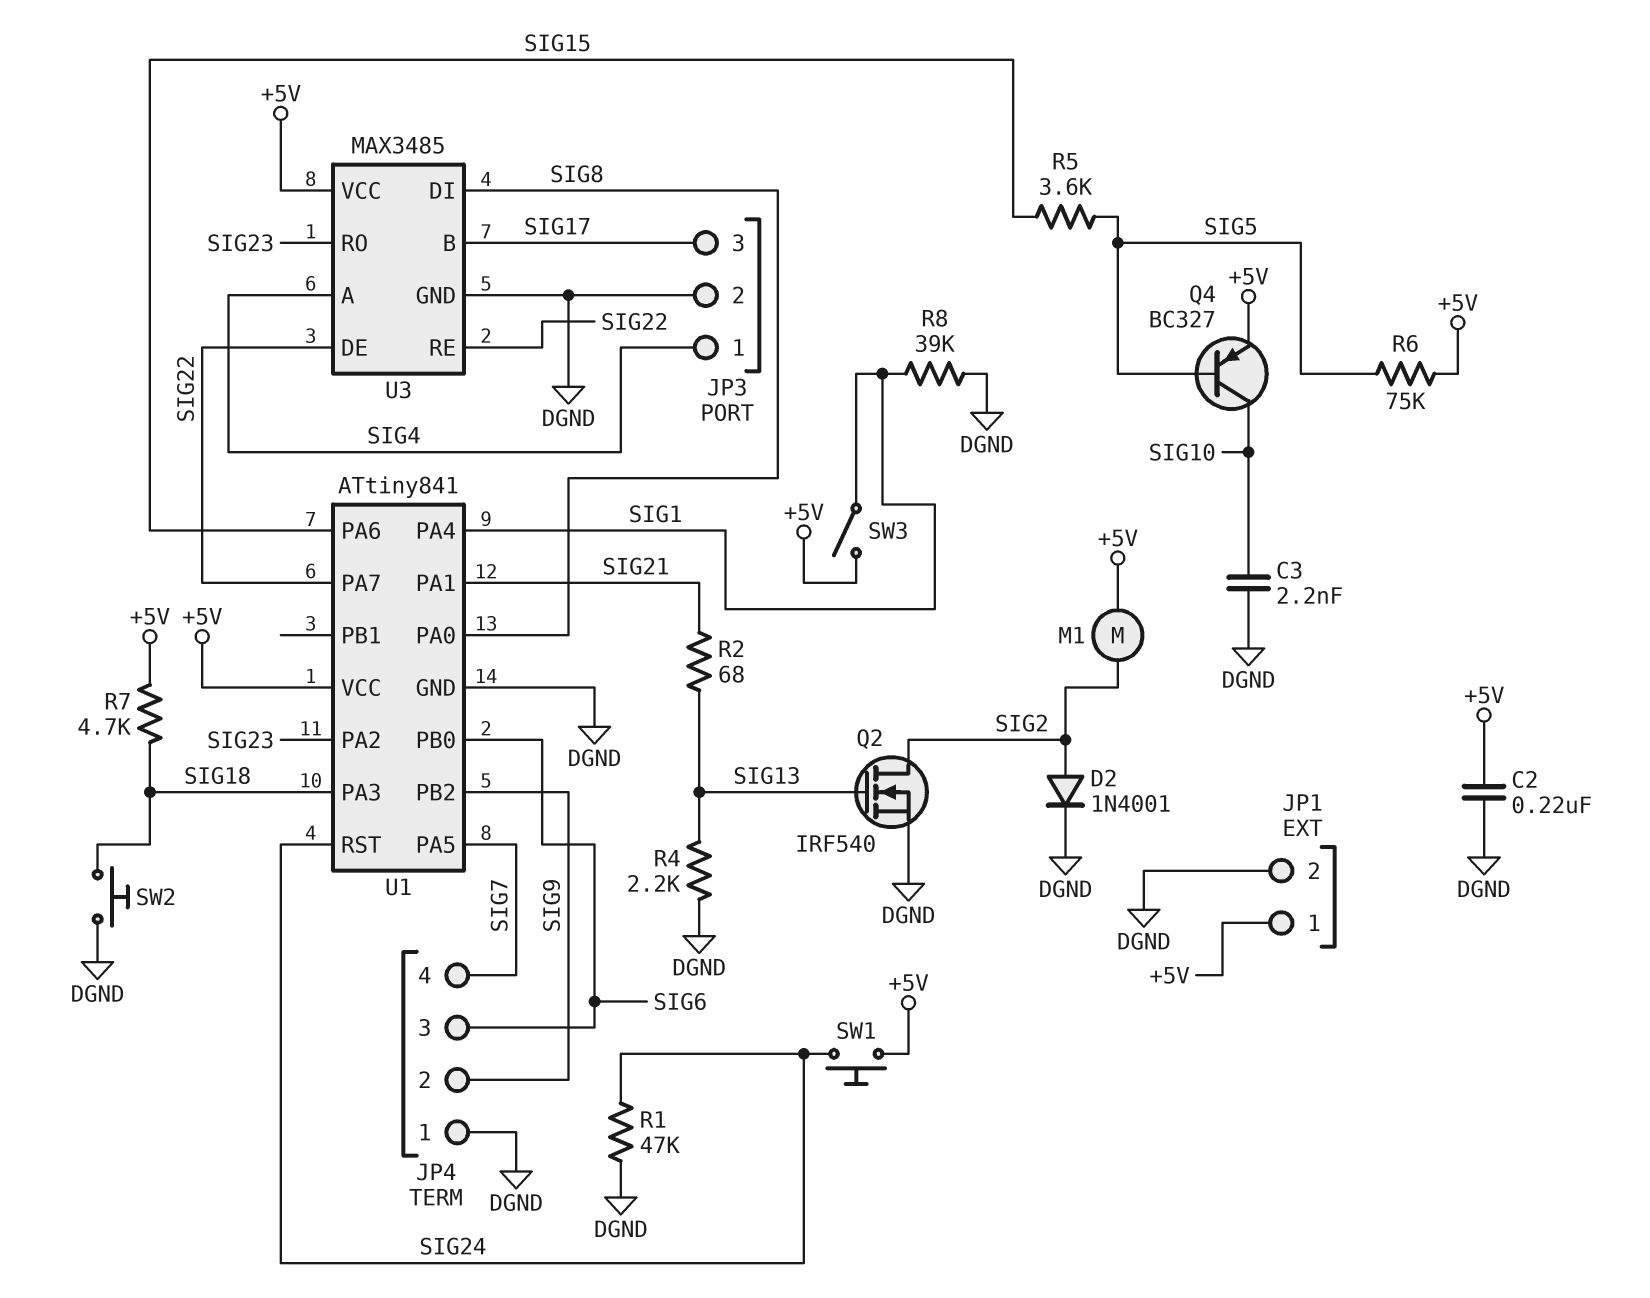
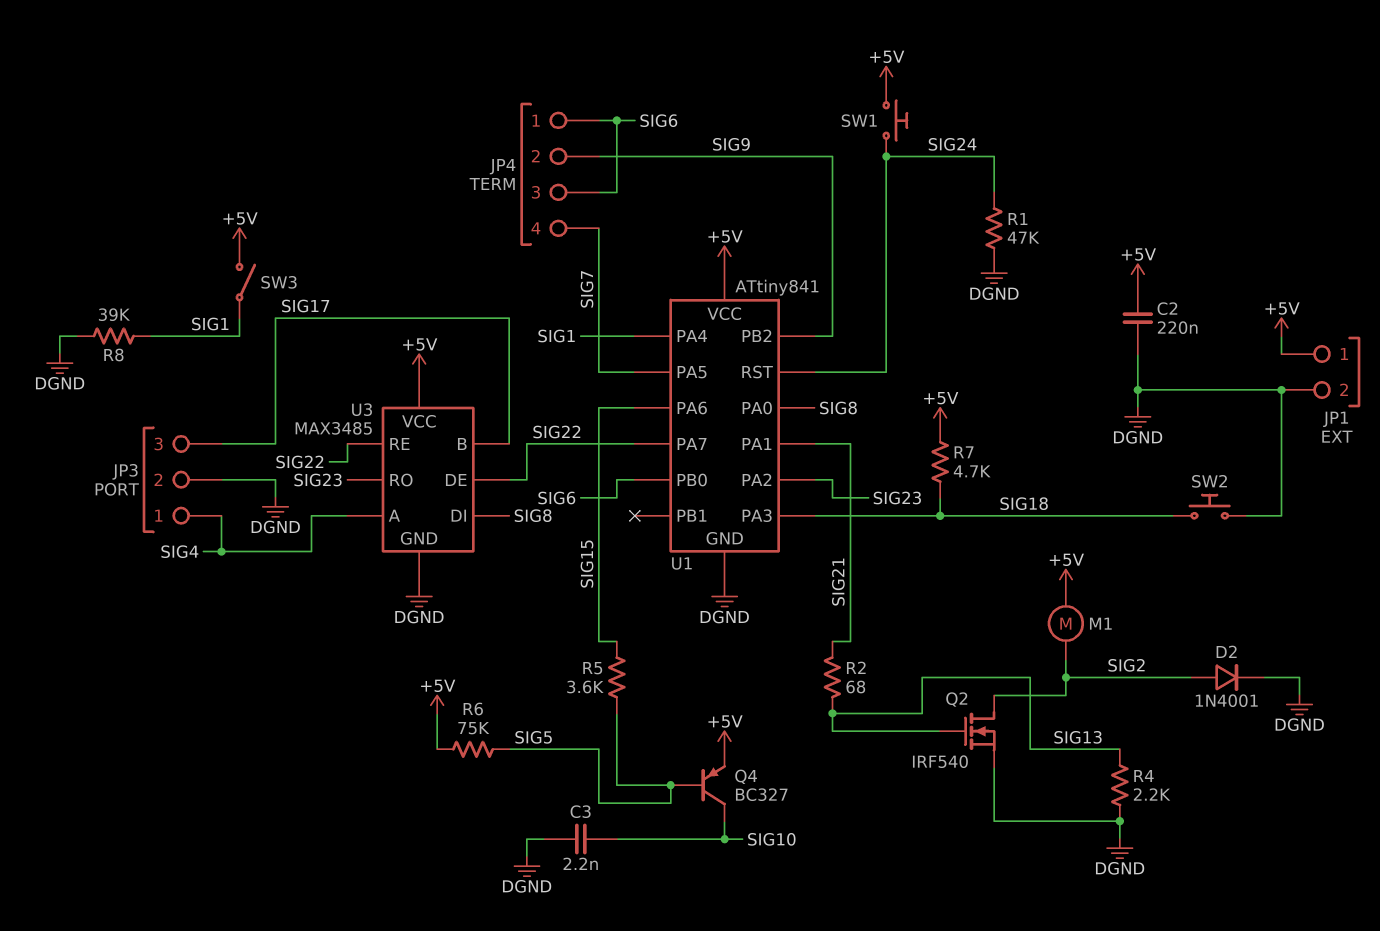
JP4 pin 1: DGND -> SIG6

